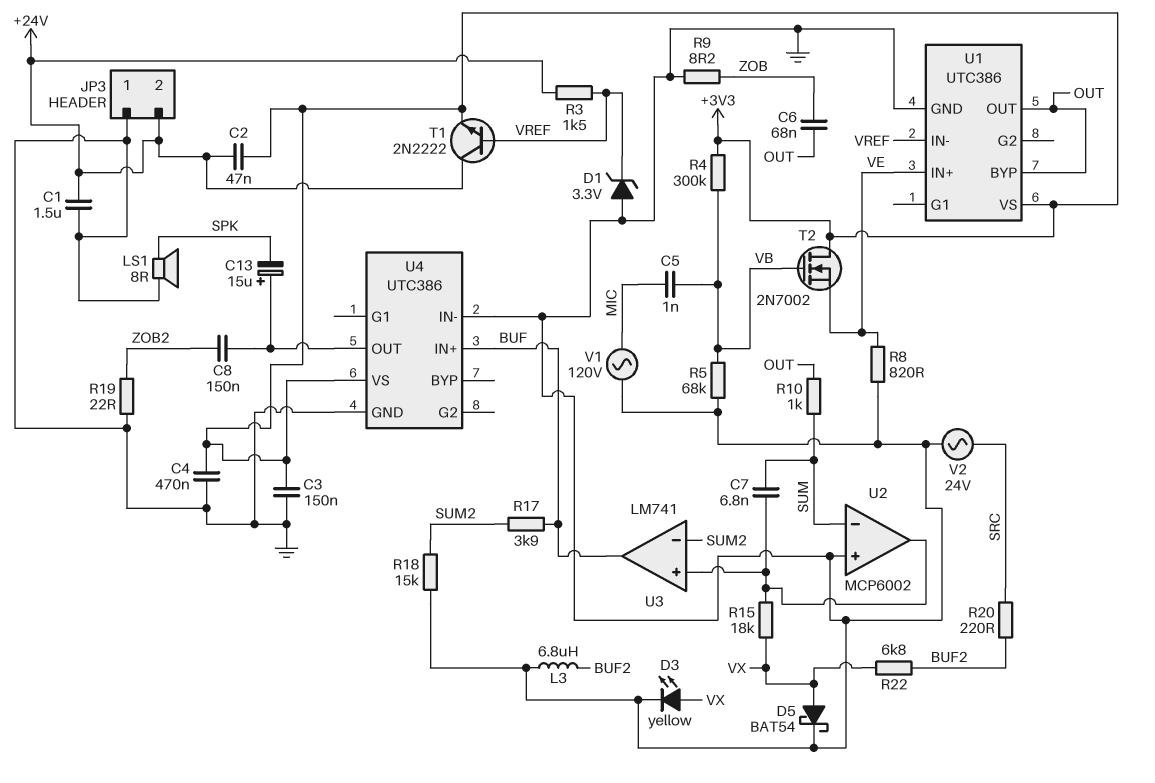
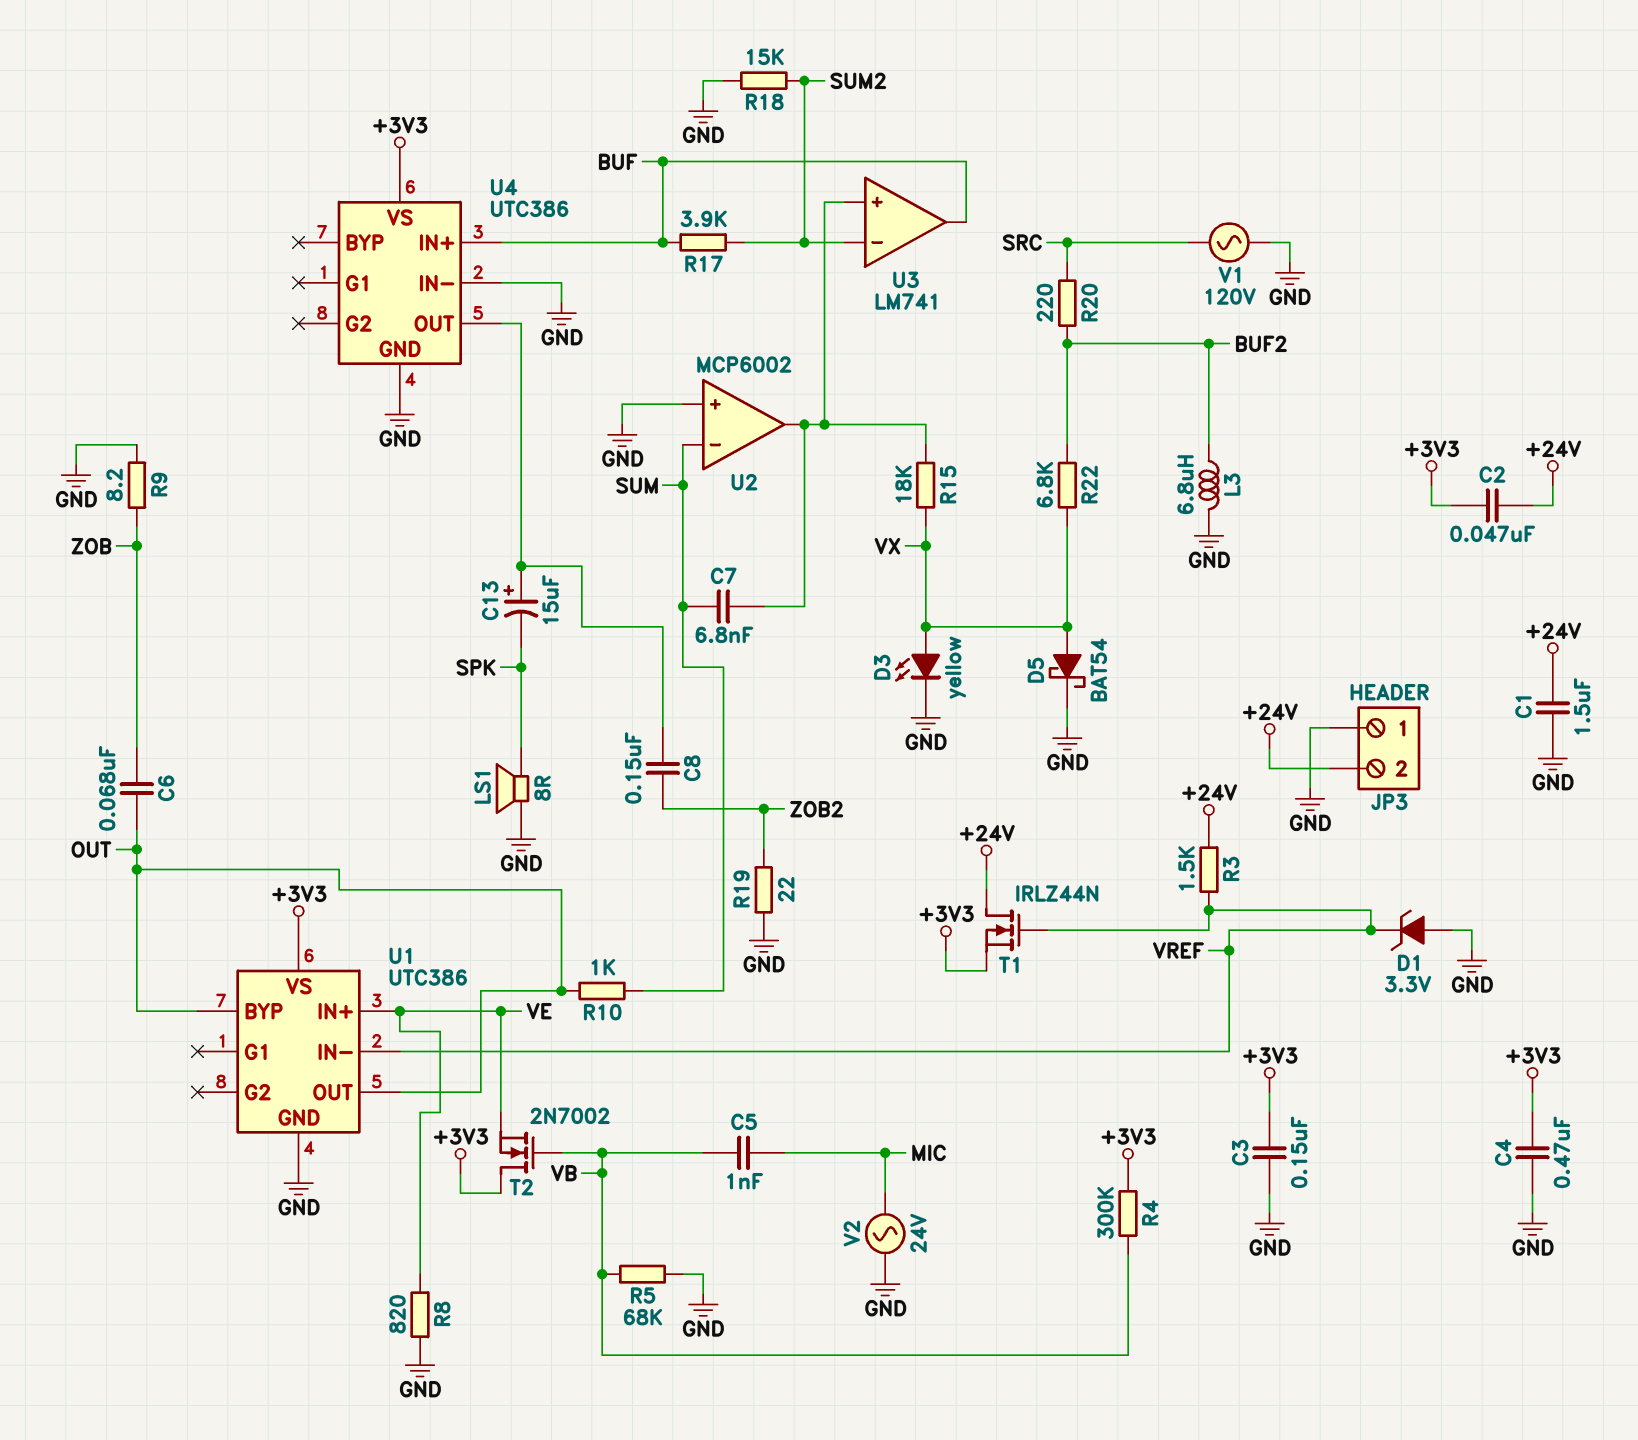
T1: NPN 2N2222 (B VREF, C +24V, E +3V3) -> NMOS IRLZ44N (G VREF, D +24V, S +3V3)
V1: AC 120V (GND, MIC) -> AC 120V (GND, SRC)
V2: AC 24V (GND, SRC) -> AC 24V (GND, MIC)

